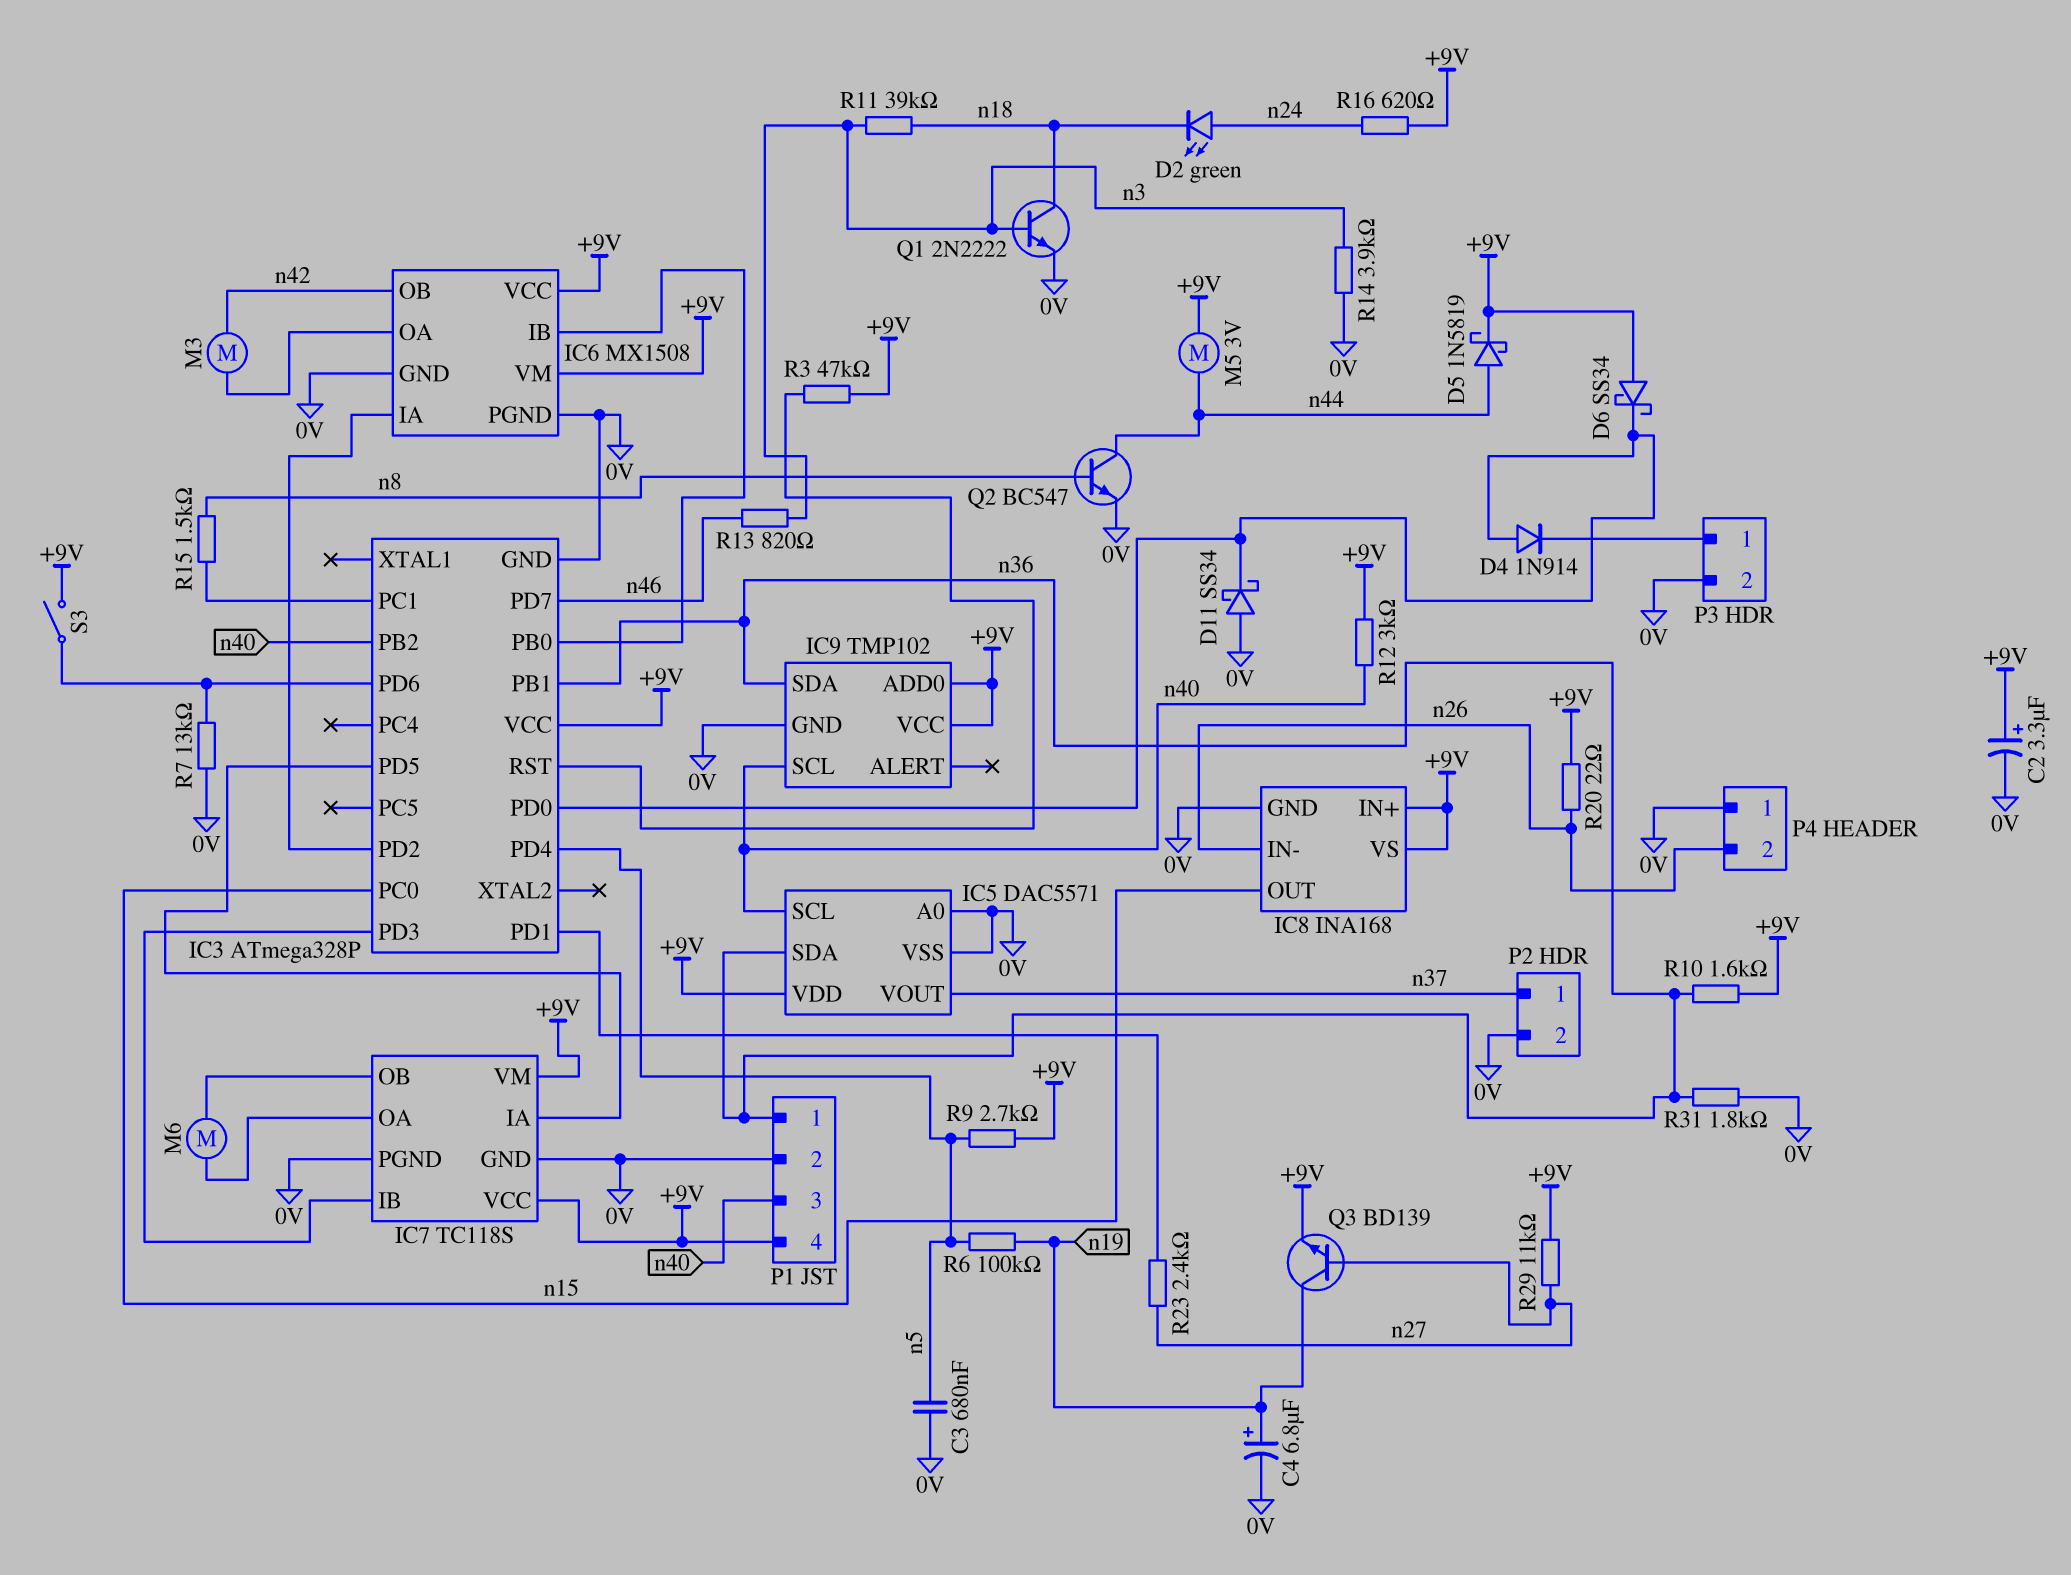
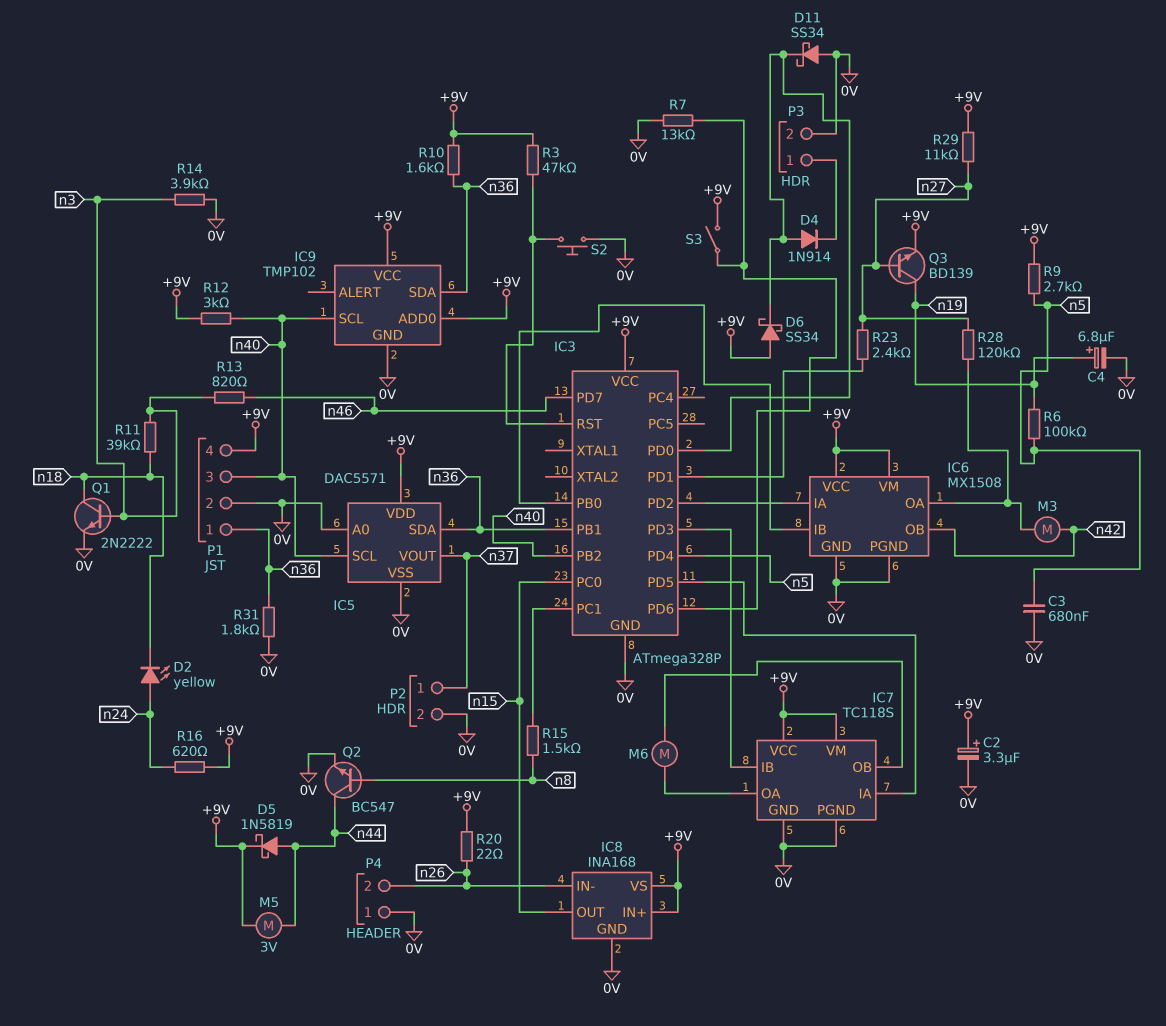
D2: LED green (A n24, K n18) -> LED yellow (A n24, K n18)
R28: none -> 120k (IC6/OA, n27)
S2: none -> button (0V, IC3/RST)

